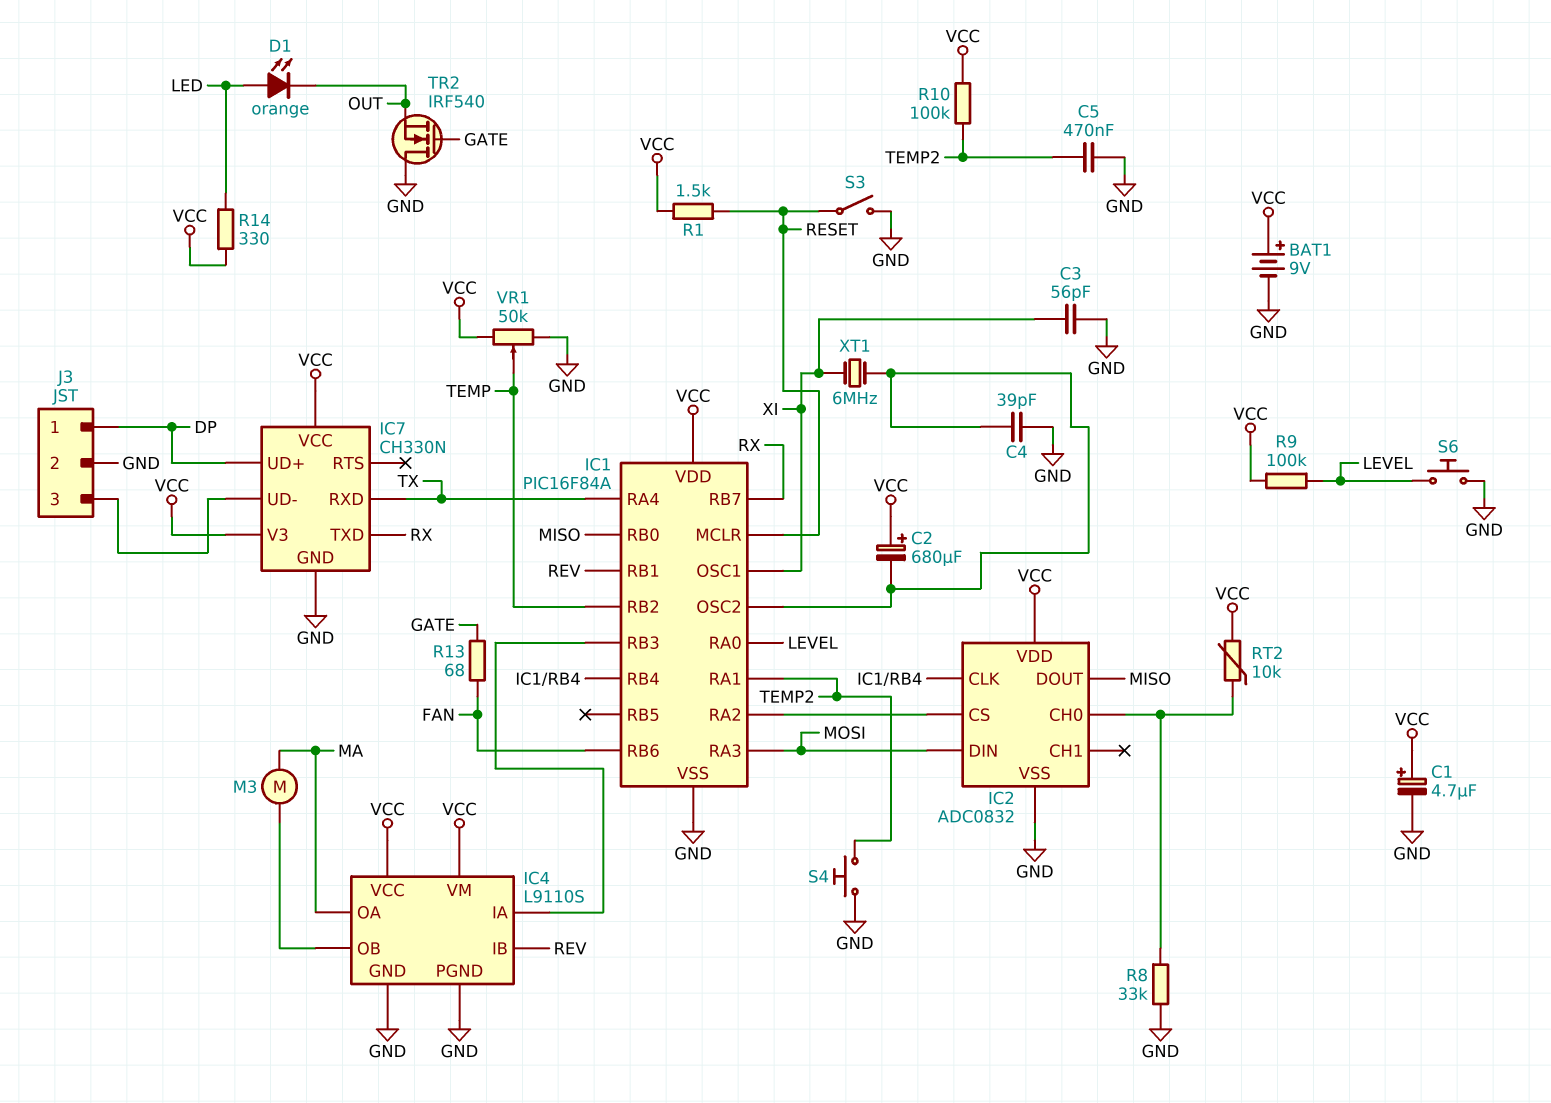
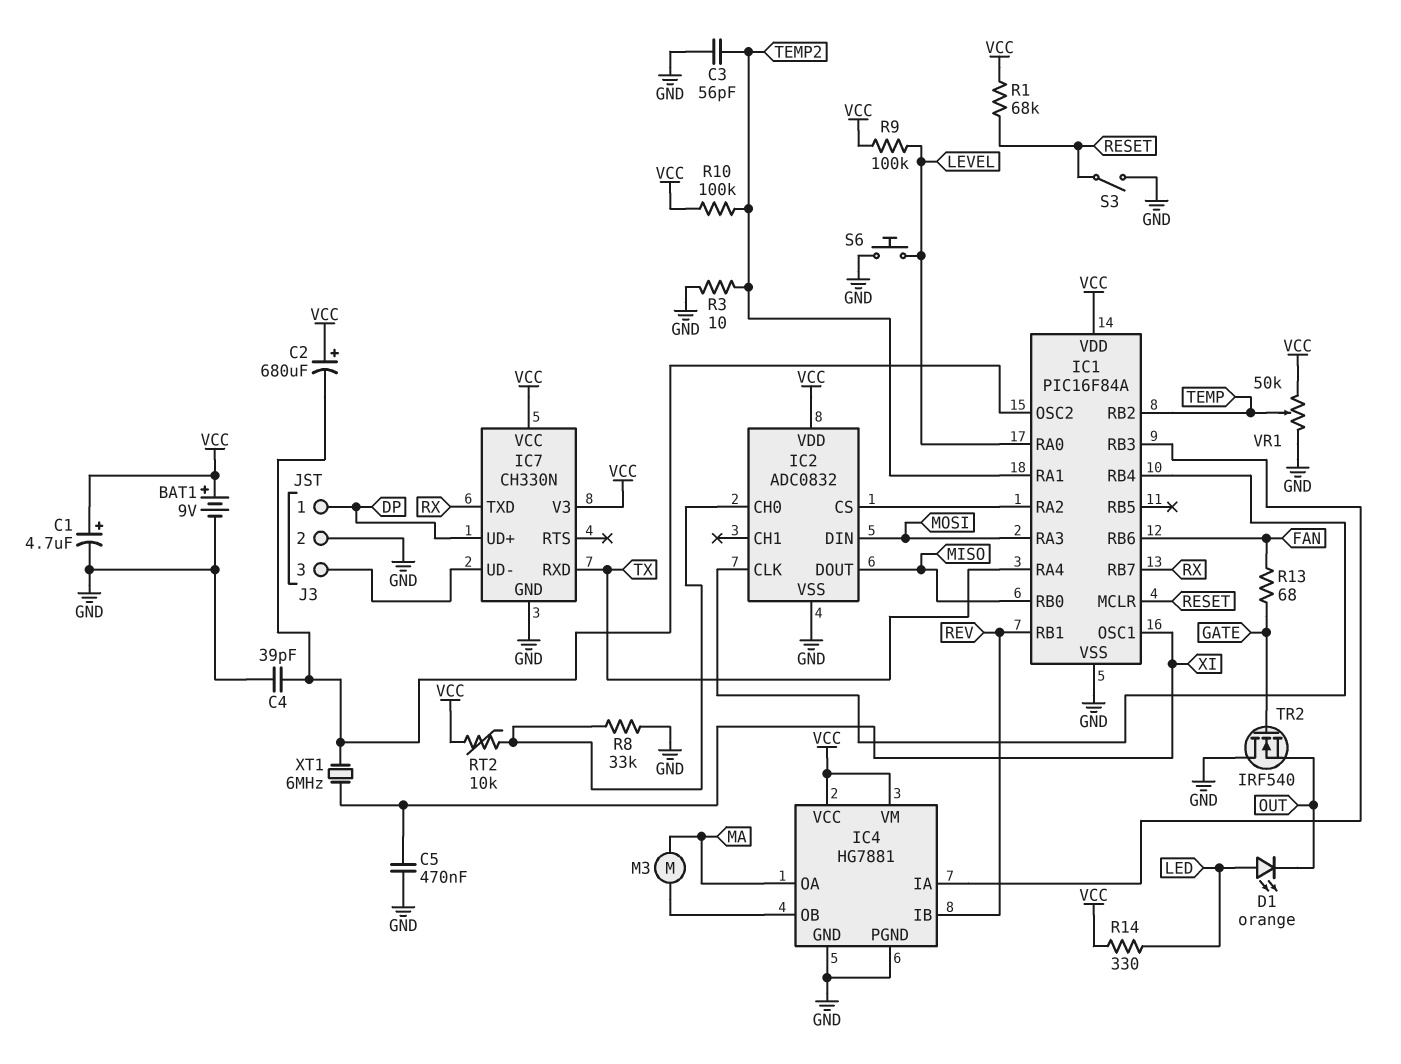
C3: 56pF (GND, XI) -> 56pF (GND, TEMP2)
C5: 470nF (GND, TEMP2) -> 470nF (GND, XI)
IC4: L9110S -> HG7881
R1: 1.5k (RESET, VCC) -> 68k (RESET, VCC)
R3: none -> 10 (GND, TEMP2)
S4: button (GND, TEMP2) -> none

